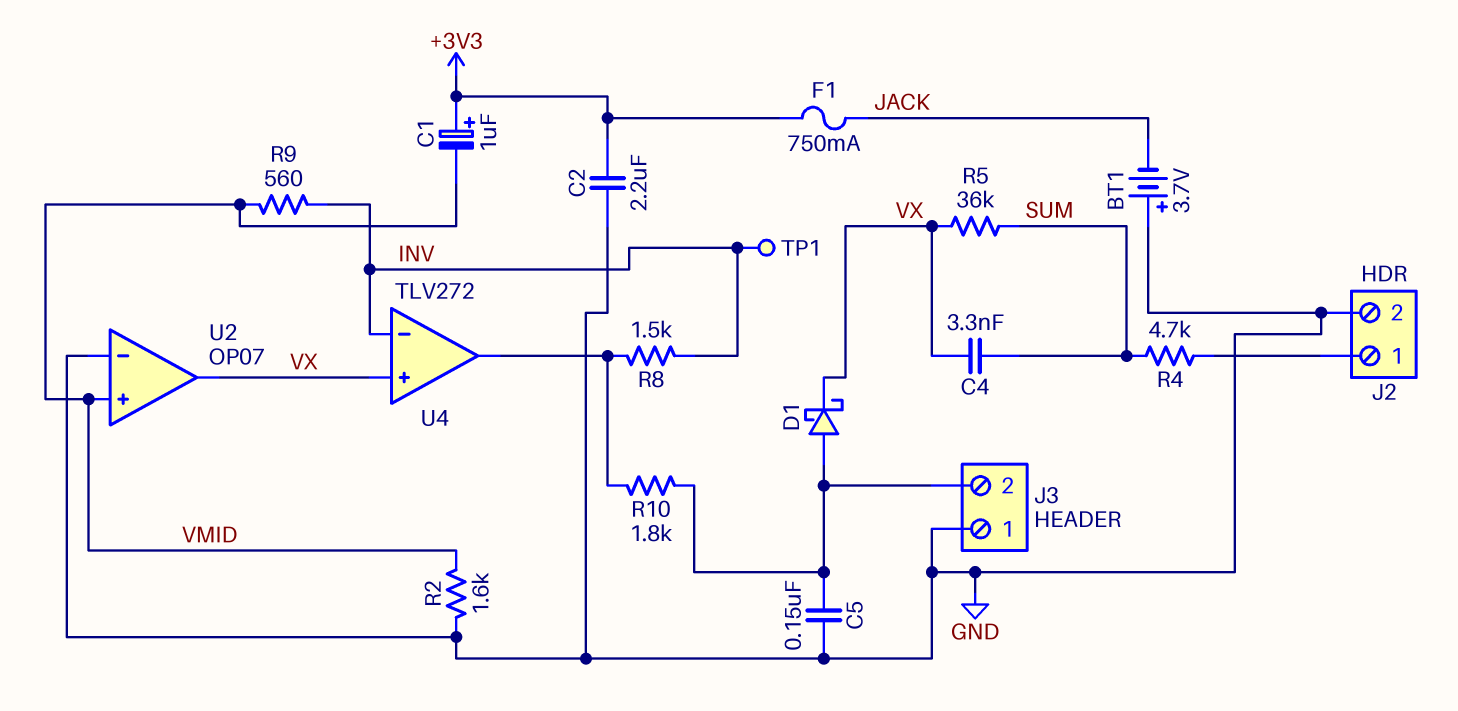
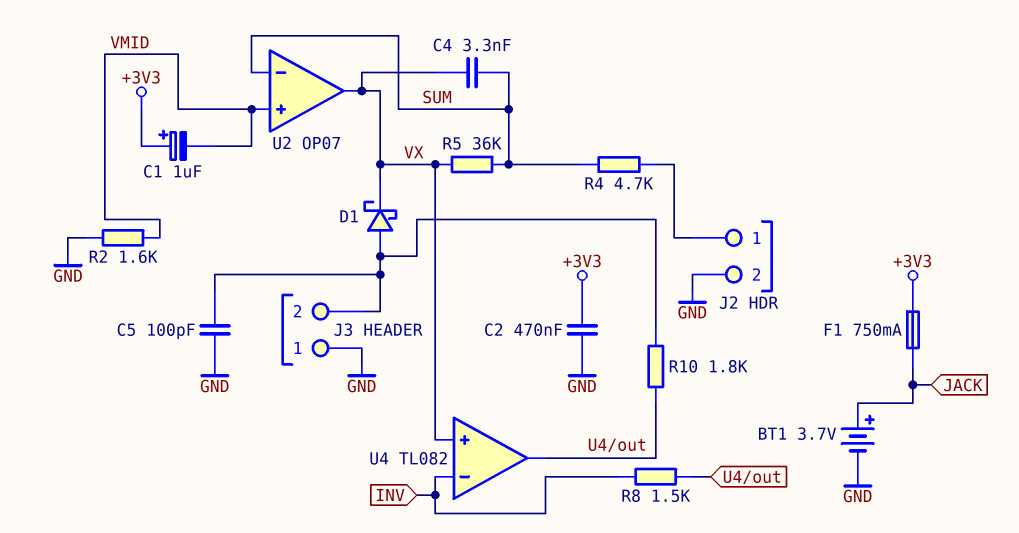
BT1: 3.7V (plus GND, minus JACK) -> 3.7V (plus JACK, minus GND)
C2: 2.2uF (+3V3, GND) -> 470nF (+3V3, GND)
C5: 150nF (GND, J3/2) -> 100pF (GND, J3/2)
R9: 560 (INV, VMID) -> none
TP1: test point (INV) -> none
U2 pin in-: GND -> SUM
U4: TLV272 -> TL082

